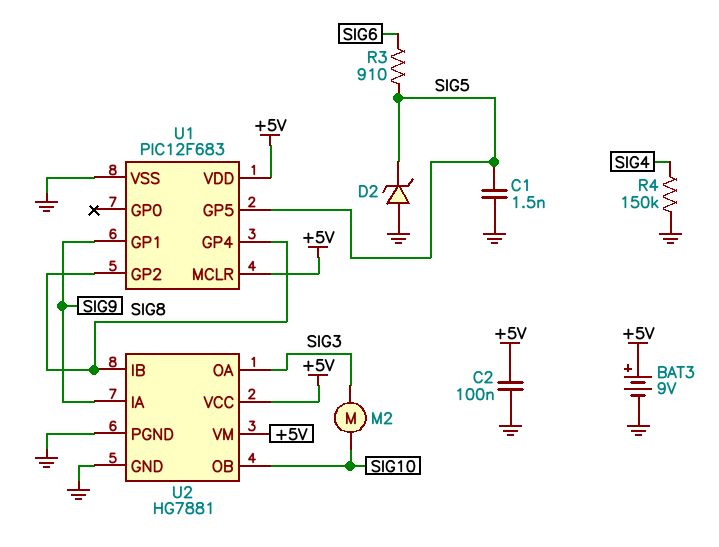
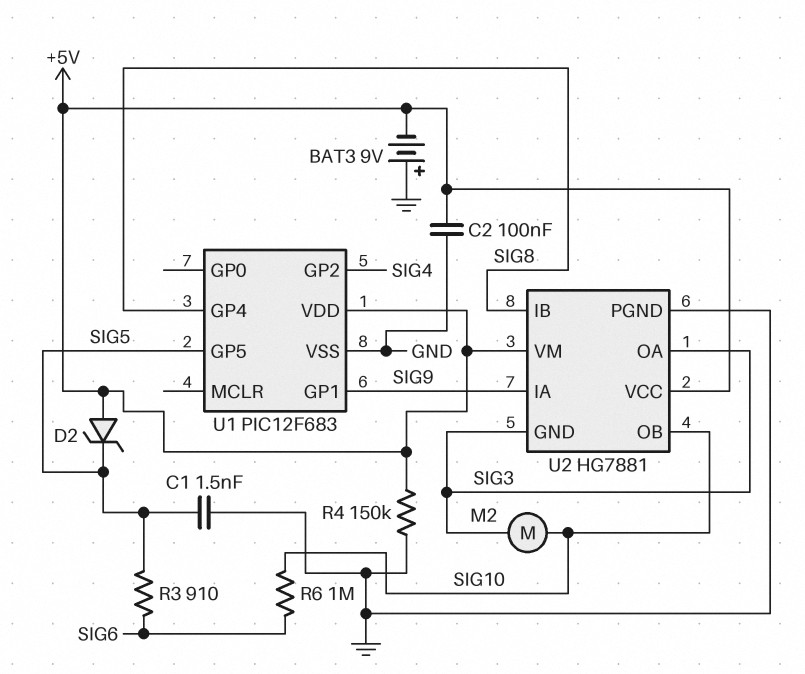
BAT3: 9V (plus +5V, minus GND) -> 9V (plus GND, minus +5V)
D2: zener (A GND, K SIG5) -> zener (A +5V, K SIG5)
R4: 150k (GND, SIG4) -> 150k (+5V, GND)
R6: none -> 1M (SIG6, SIG10)
U1 pin GP2: SIG8 -> SIG4
U1 pin MCLR: +5V -> none
U2 pin GND: GND -> SIG3

